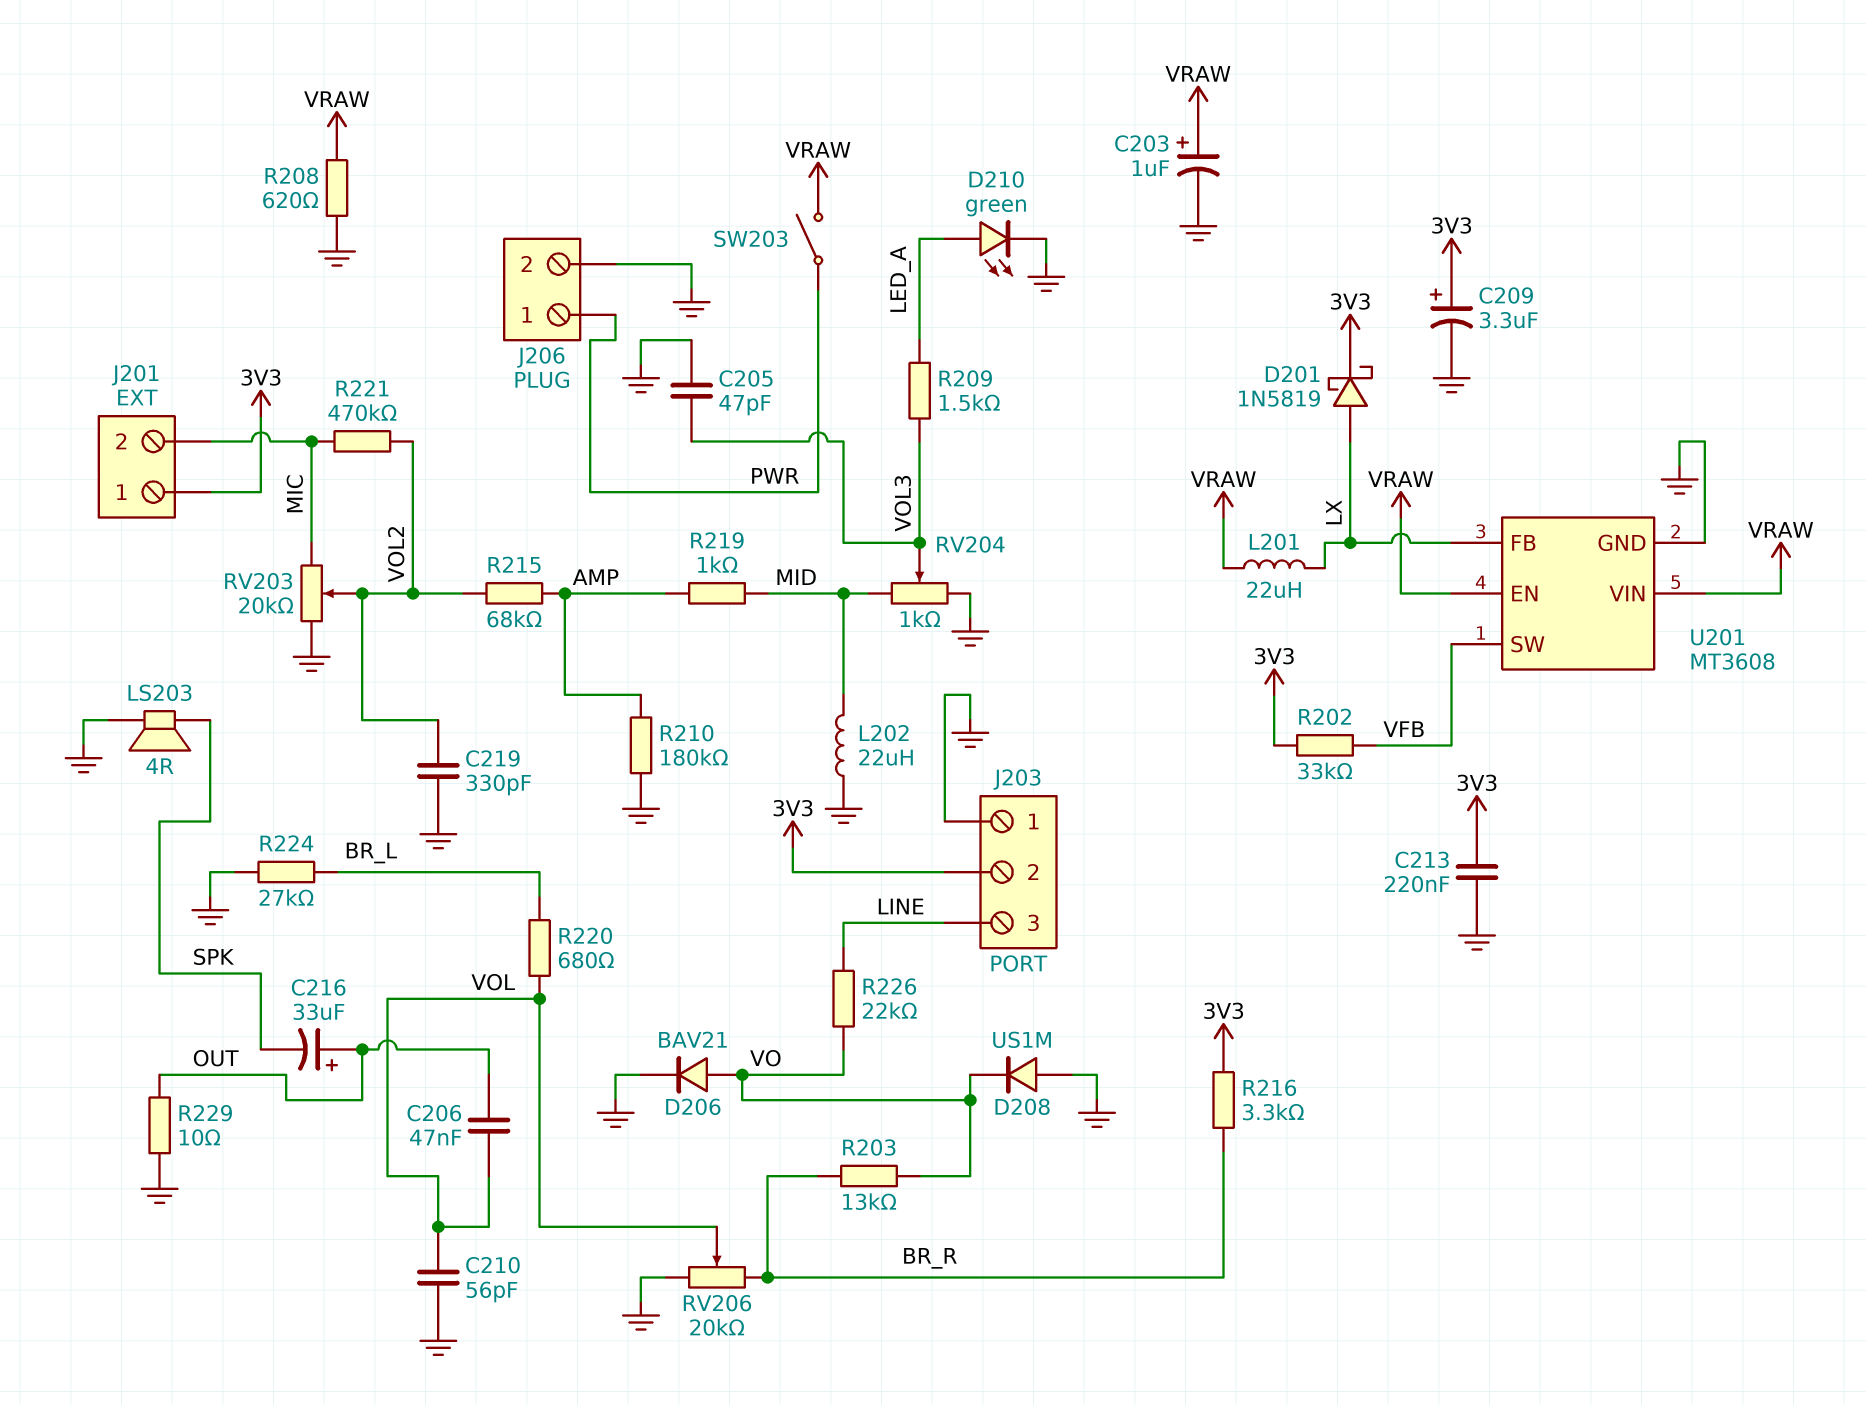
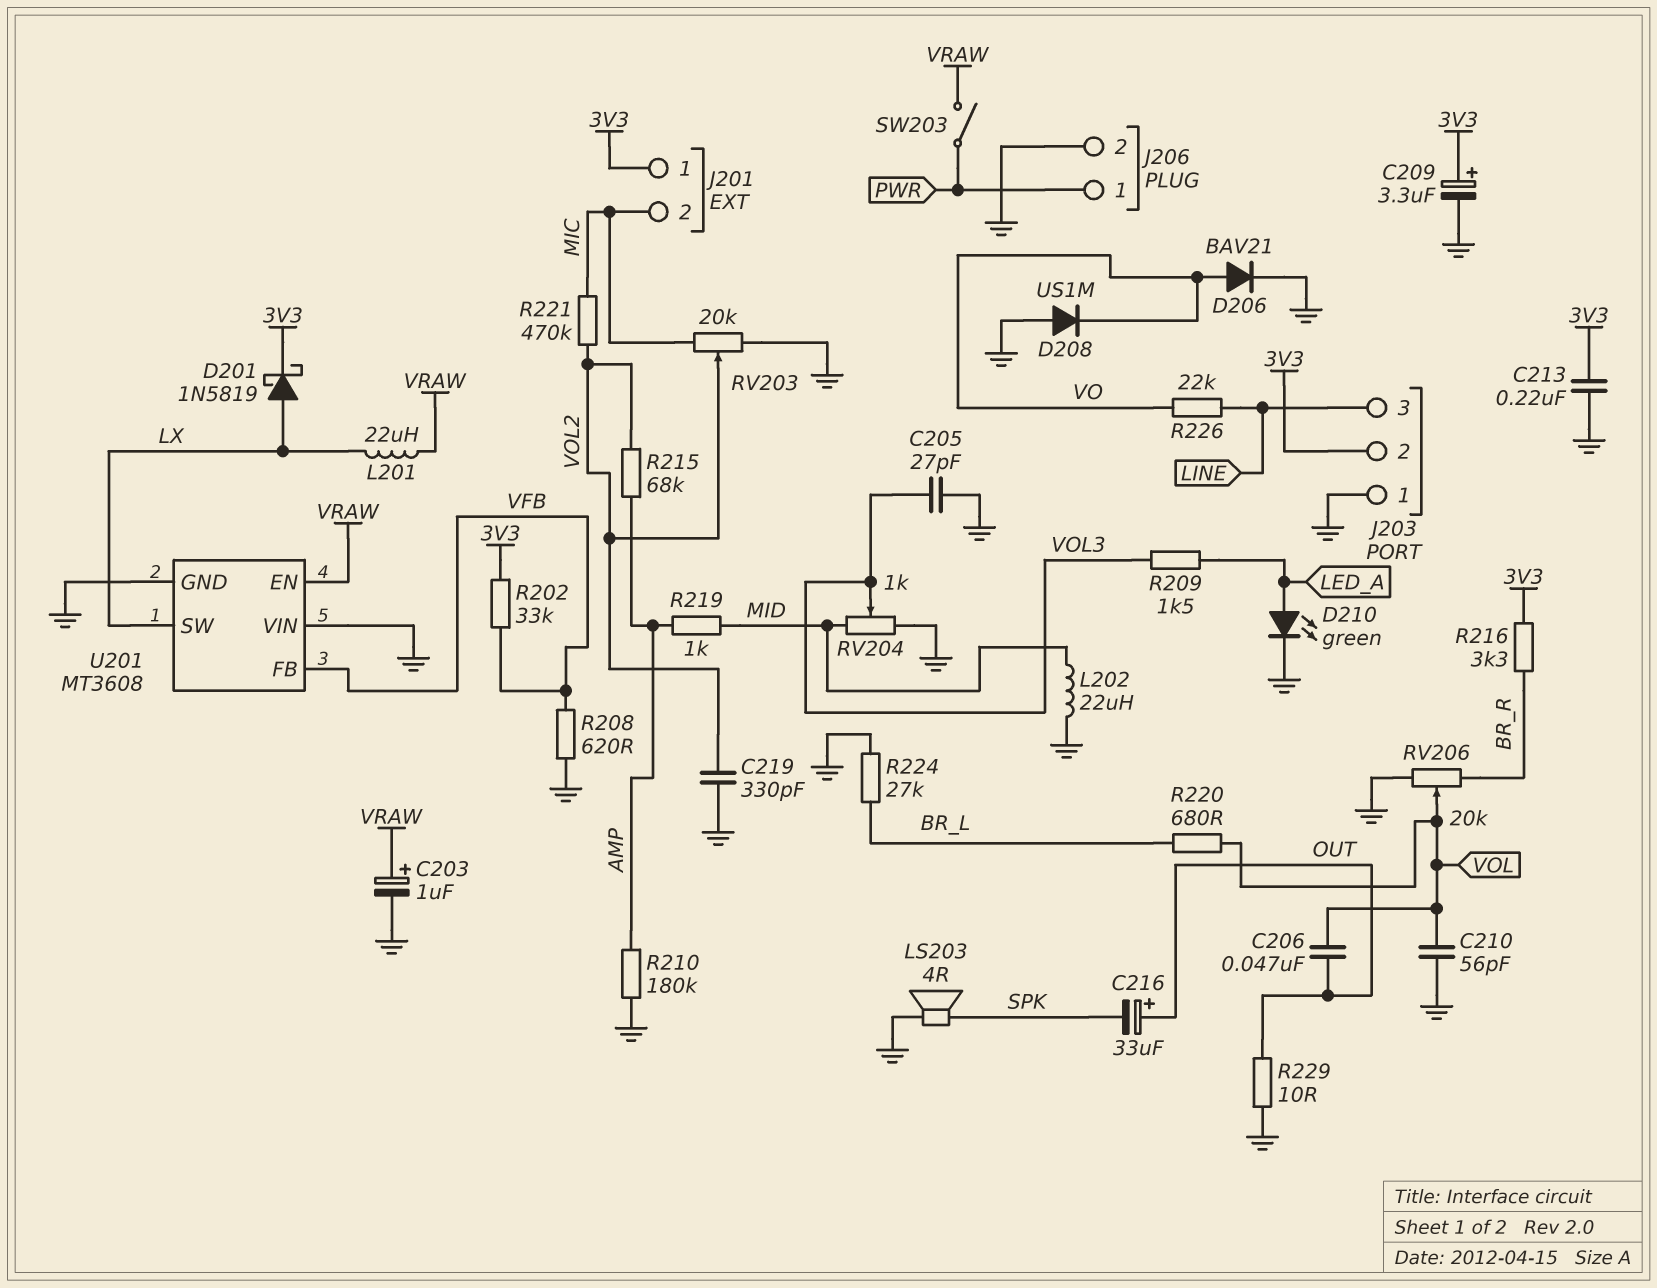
C205: 47pF (GND, VOL3) -> 27pF (GND, VOL3)
R203: 13k (BR_R, VO) -> none
R208: 620 (GND, VRAW) -> 620 (GND, VFB)
U201 pin FB: LX -> VFB
U201 pin SW: VFB -> LX
U201 pin VIN: VRAW -> GND

